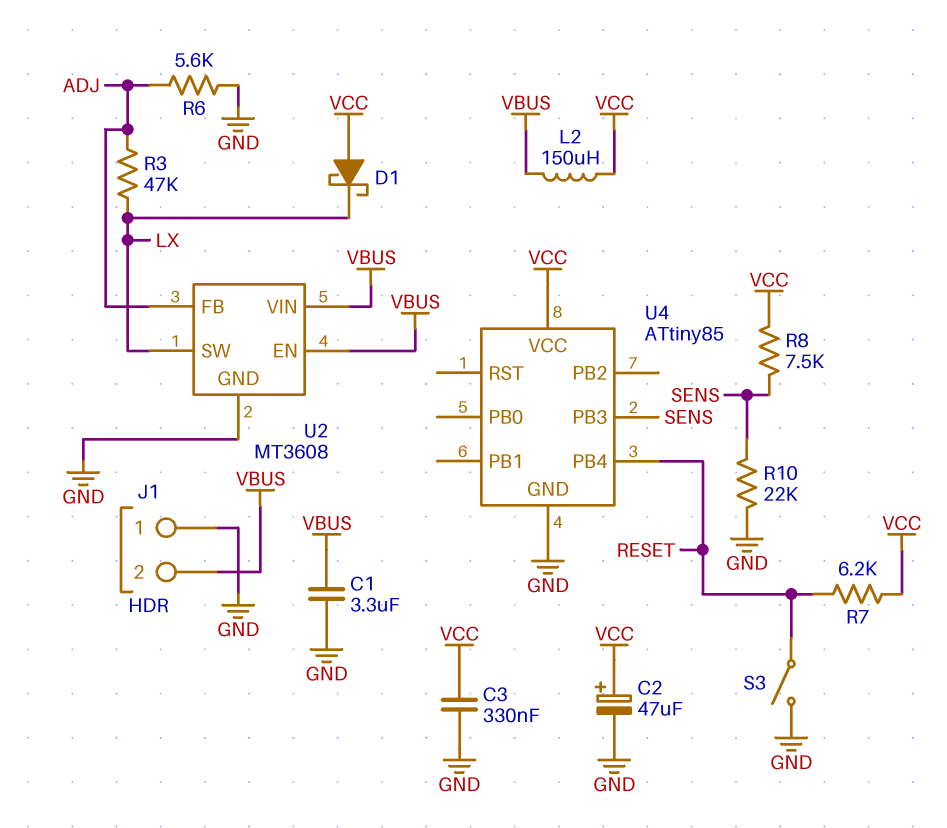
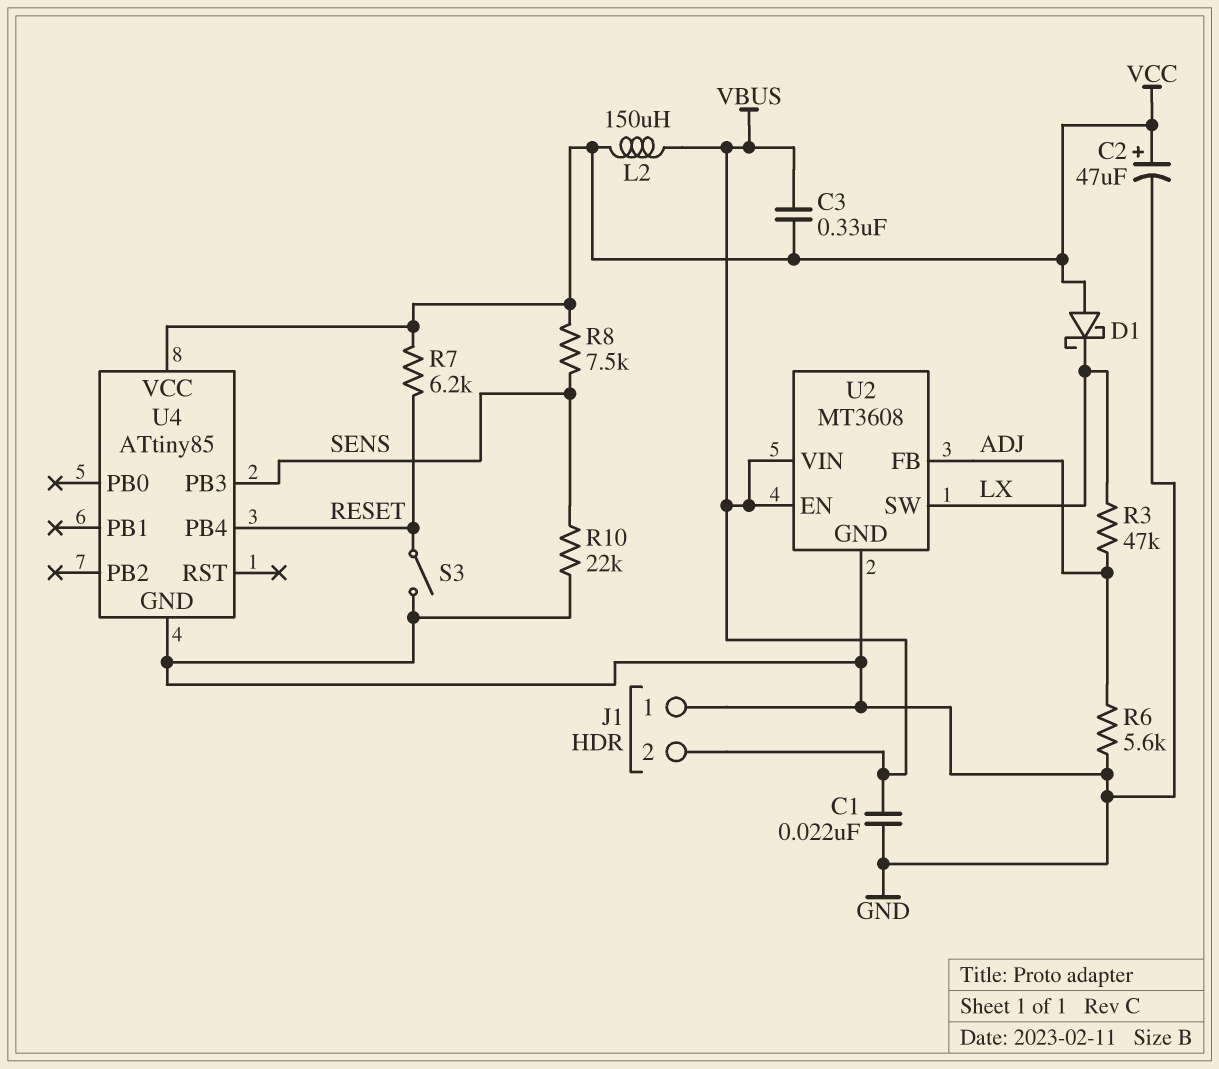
C1: 3.3uF (GND, VBUS) -> 22nF (GND, VBUS)
C3: 330nF (GND, VCC) -> 330nF (VBUS, VCC)

